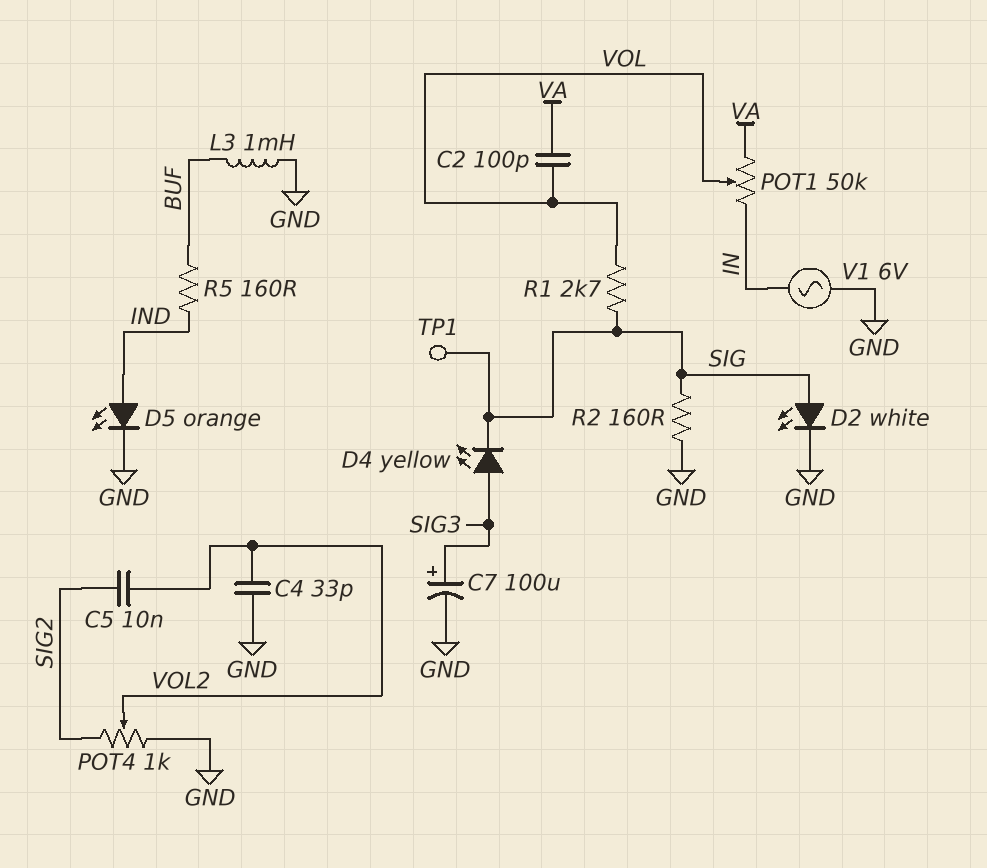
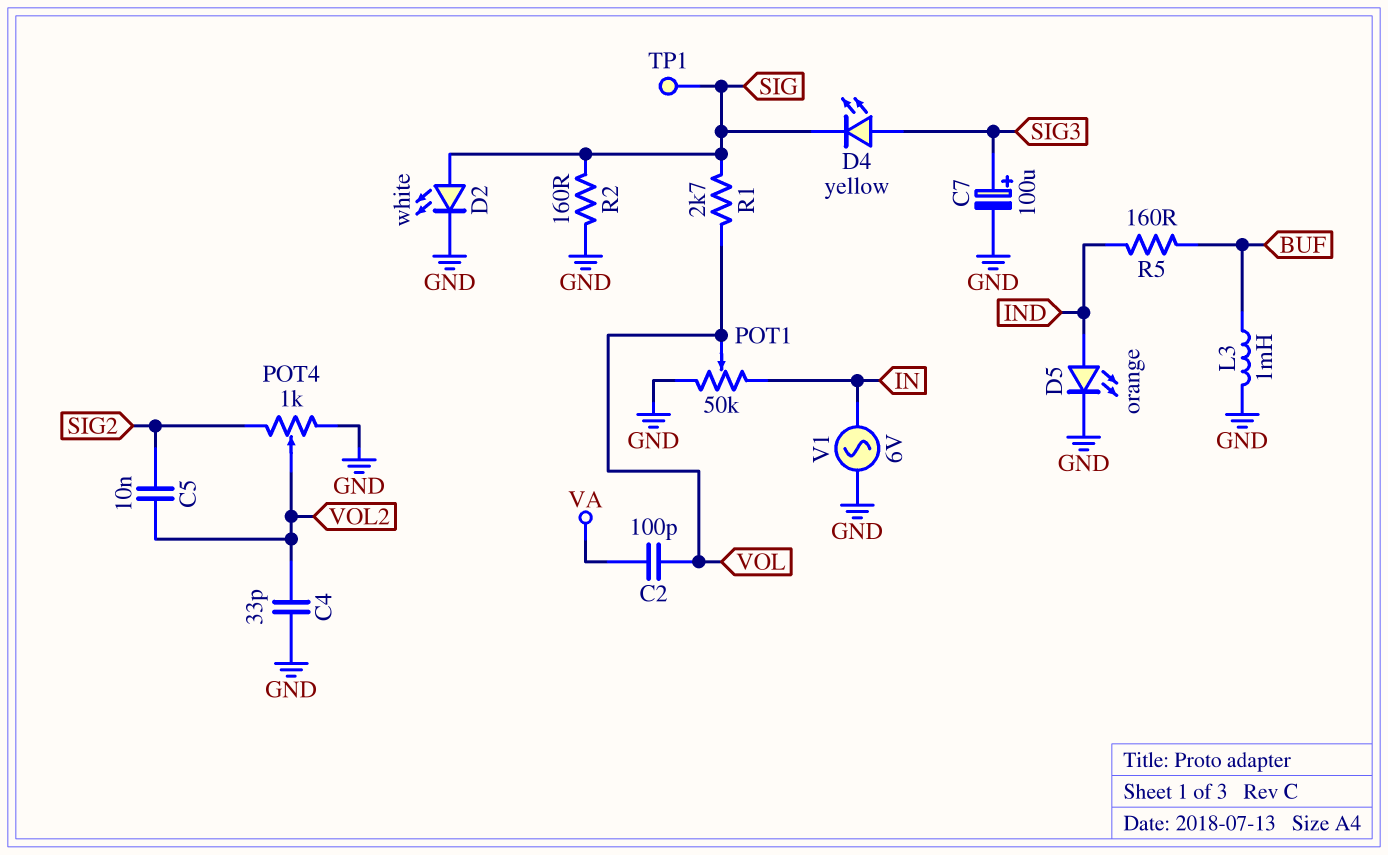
POT1: 50k (IN, VA, wiper VOL) -> 50k (GND, IN, wiper VOL)

